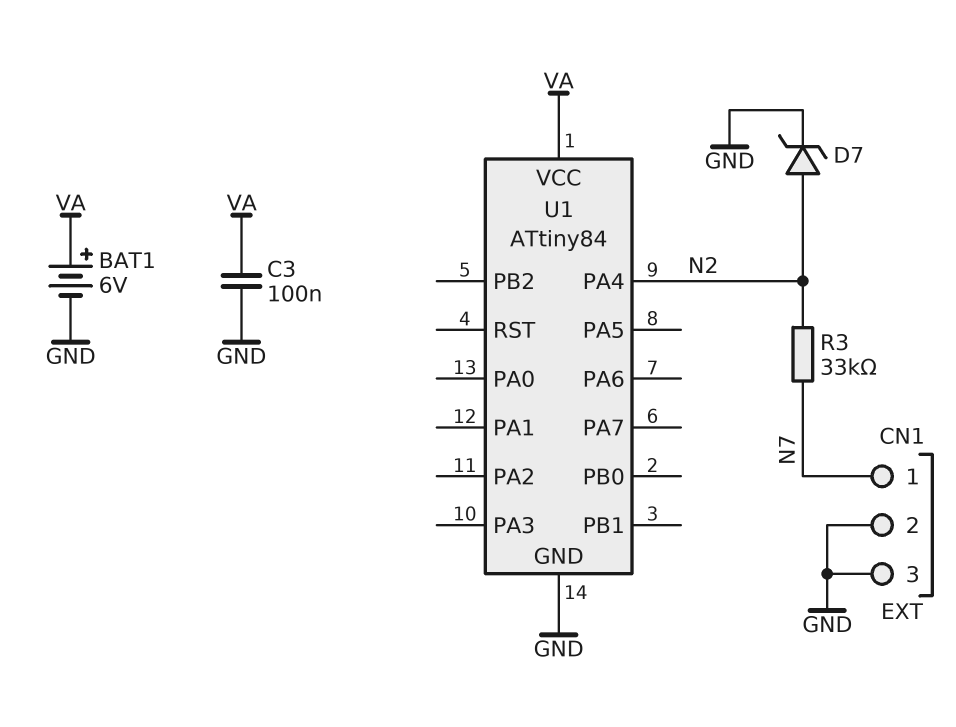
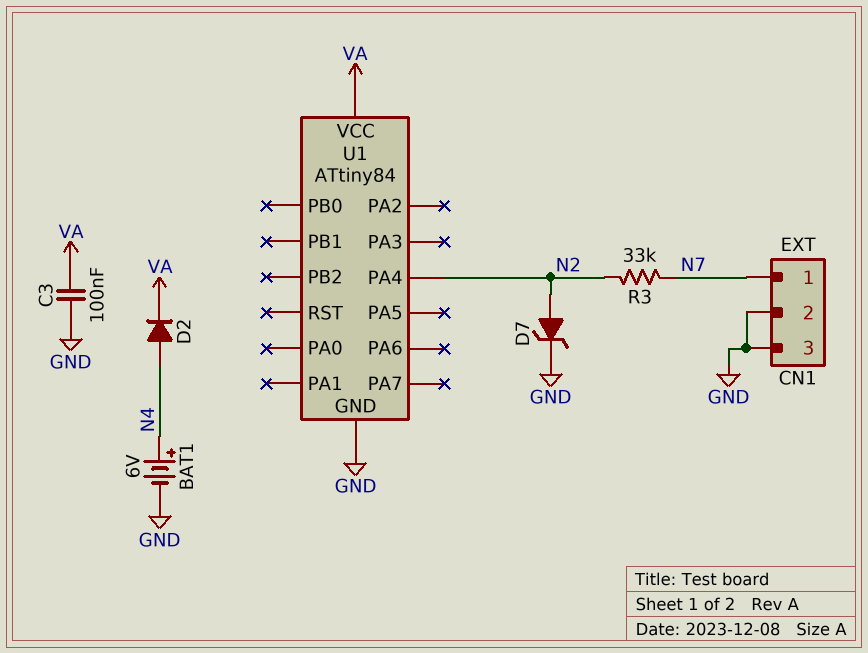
BAT1: 6V (plus VA, minus GND) -> 6V (plus N4, minus GND)
D2: none -> diode (A N4, K VA)

